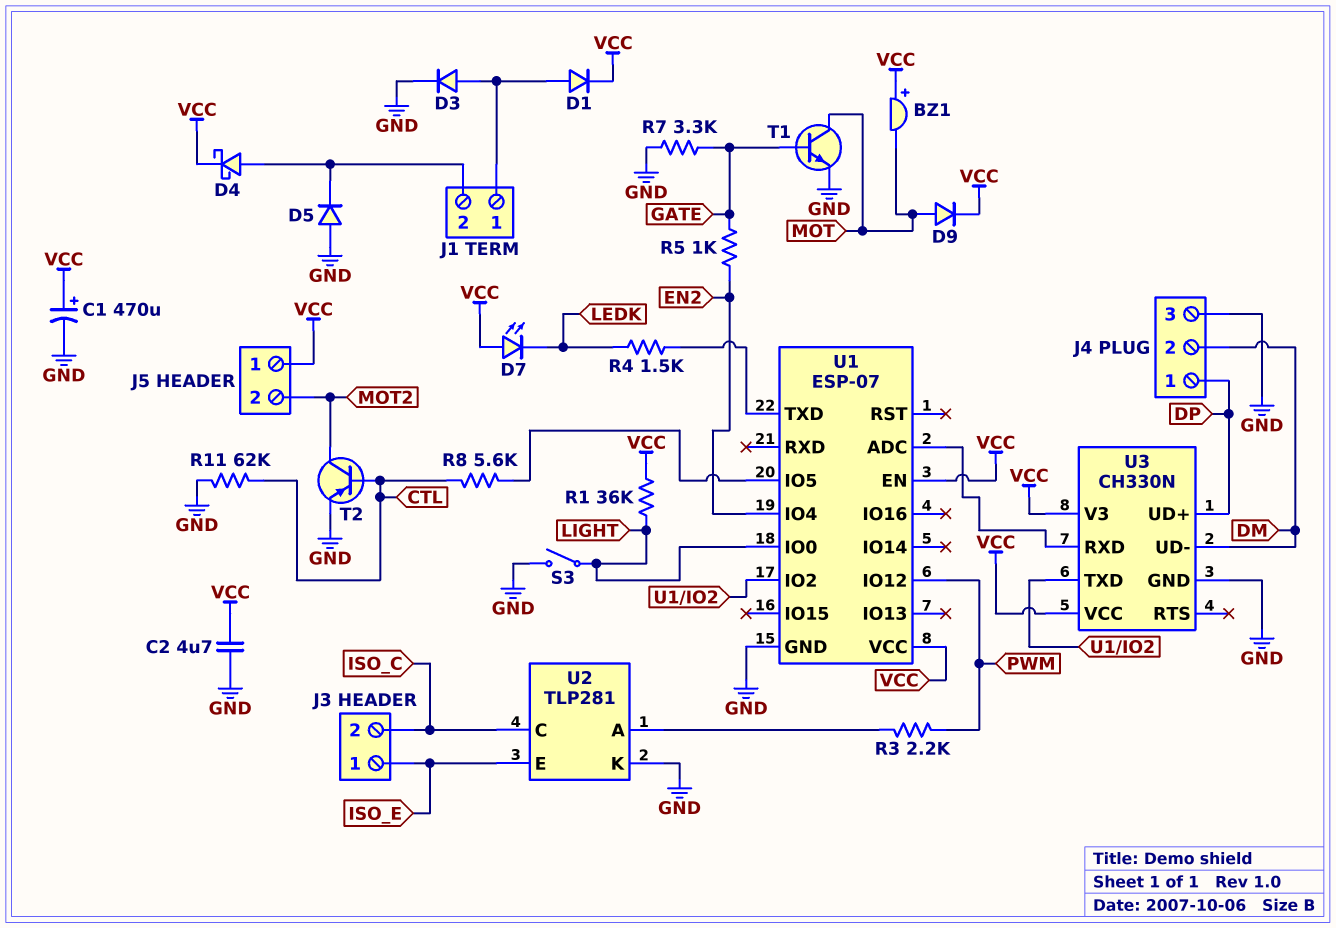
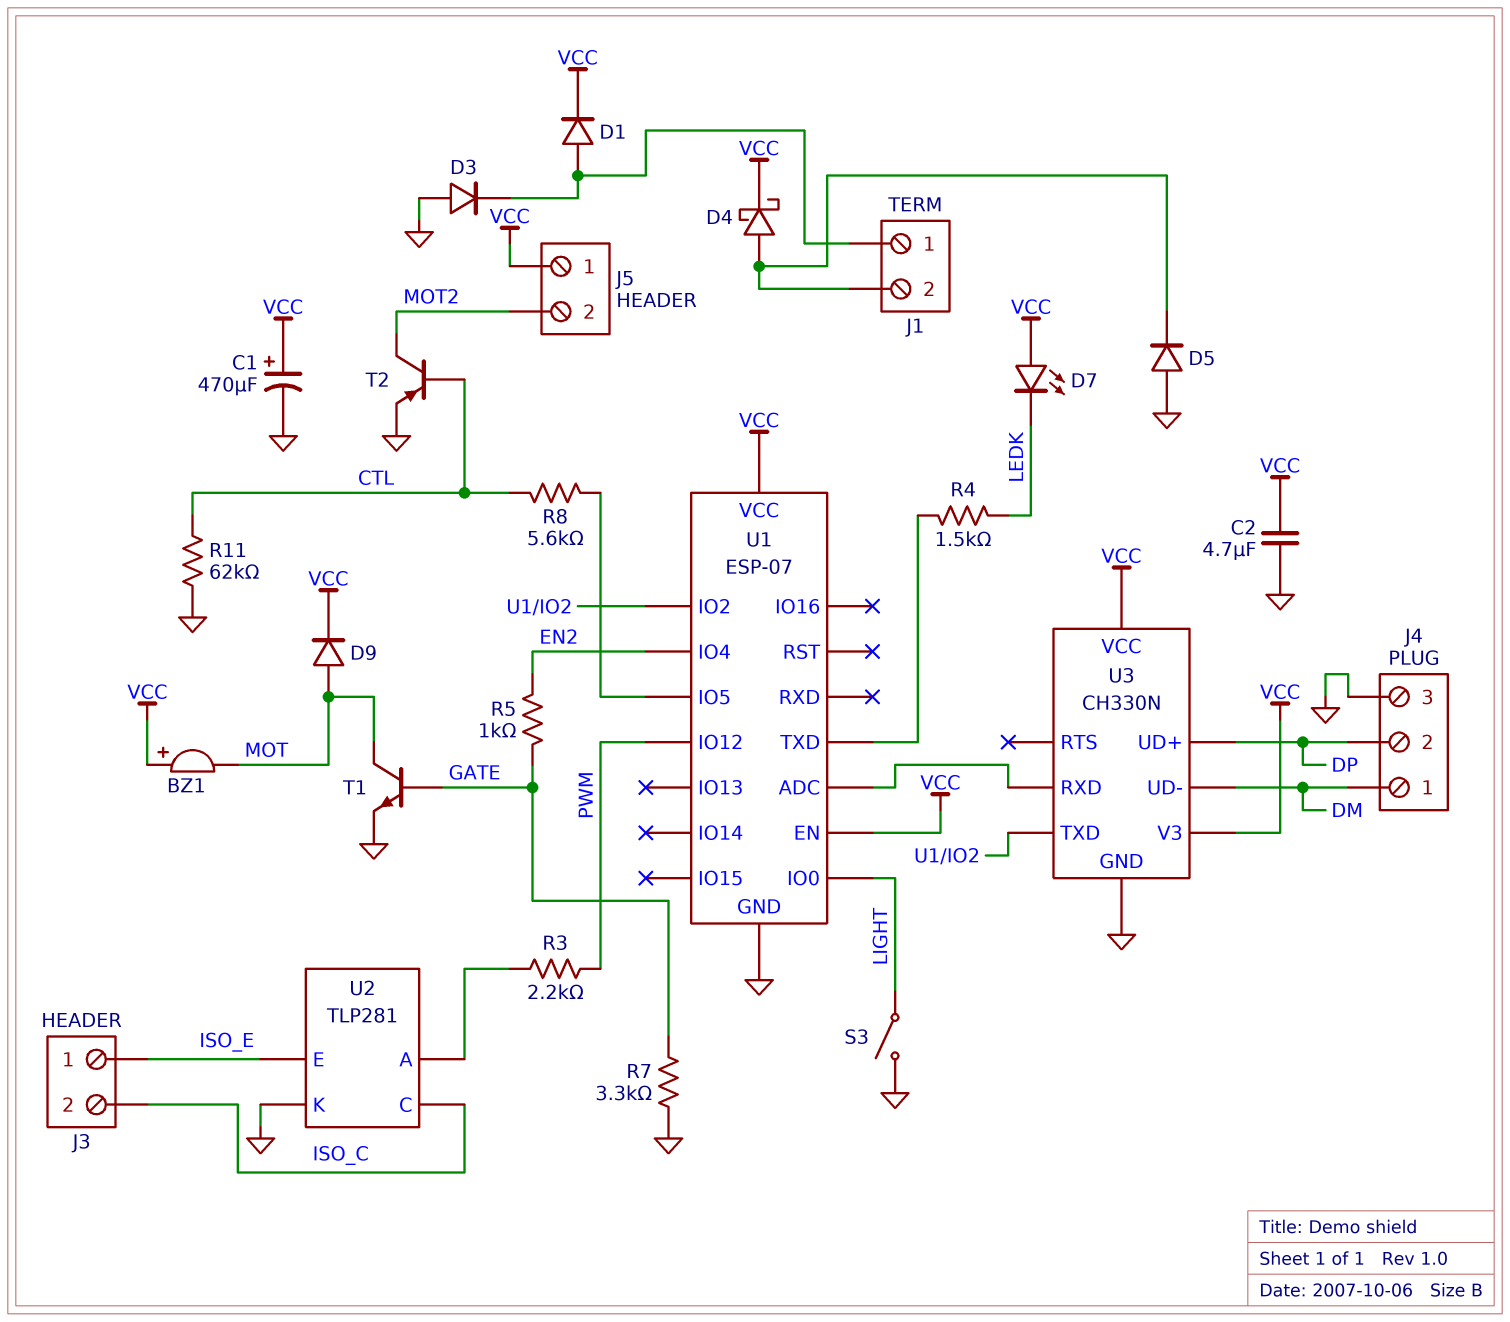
D3: diode (A J1/1, K GND) -> diode (A GND, K J1/1)
J4 pin 1: DP -> DM
J4 pin 2: DM -> DP
R1: 36k (LIGHT, VCC) -> none

